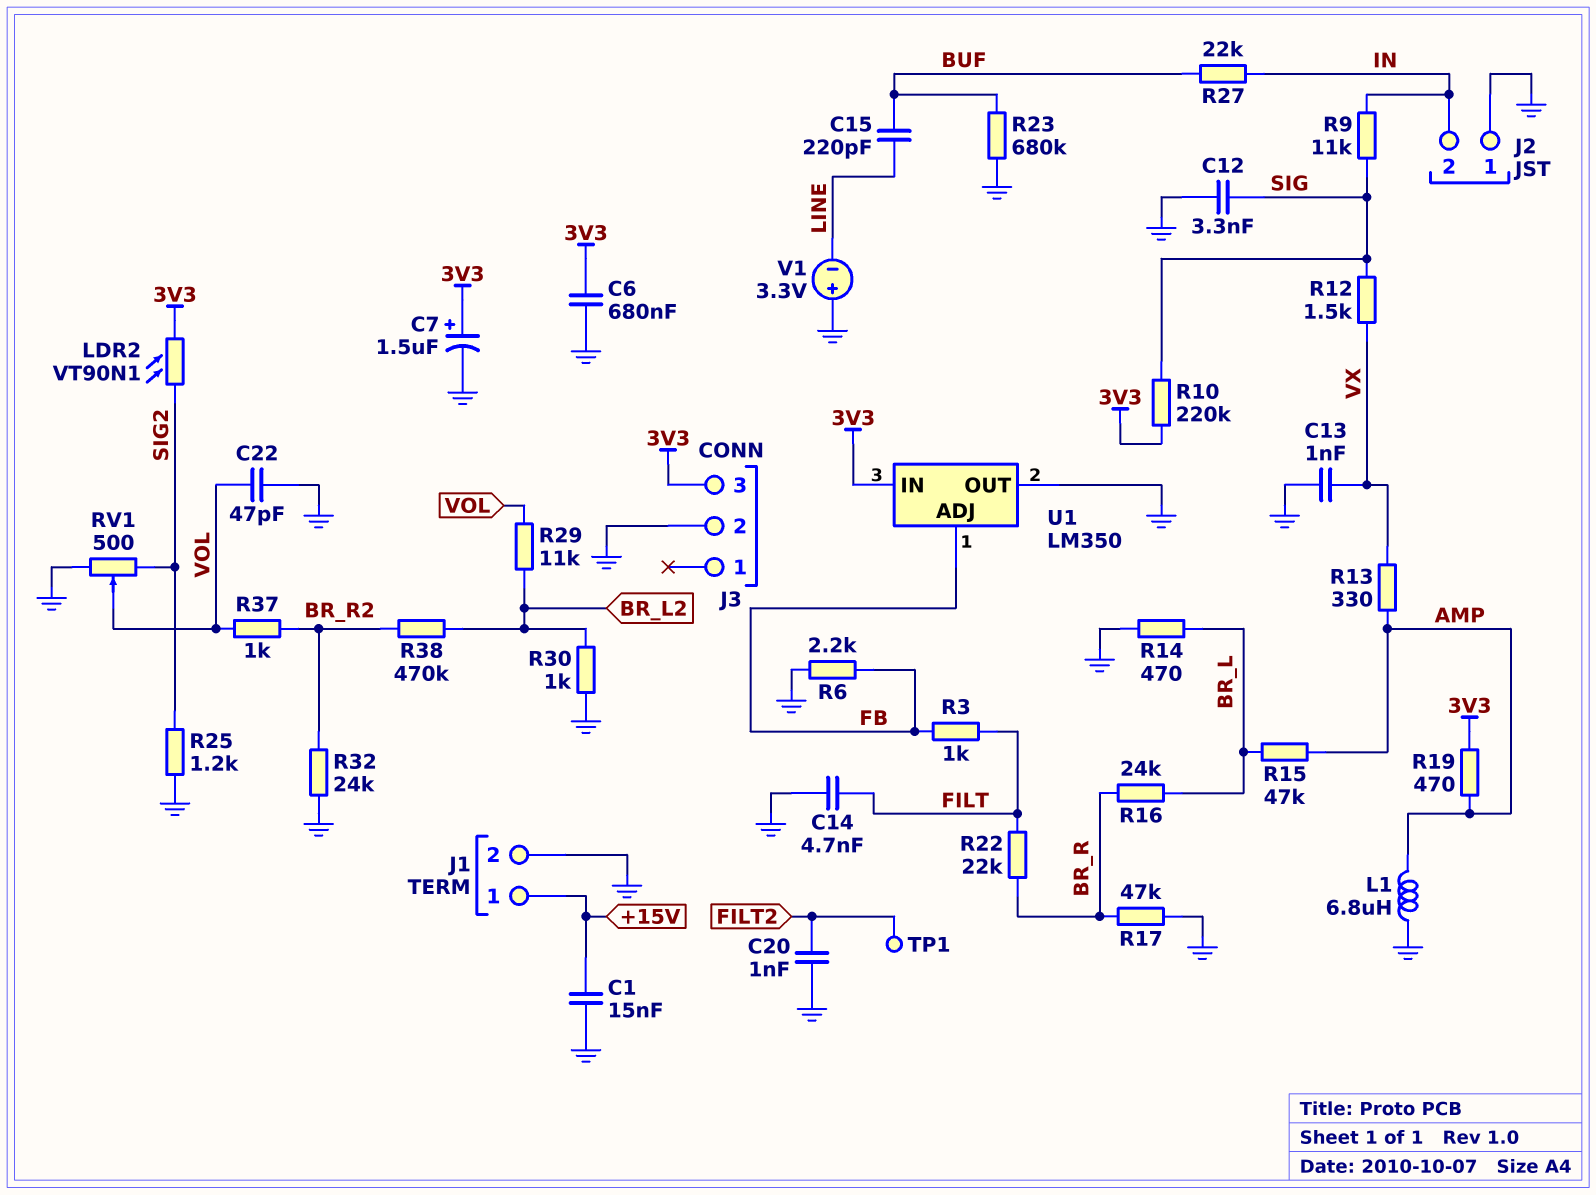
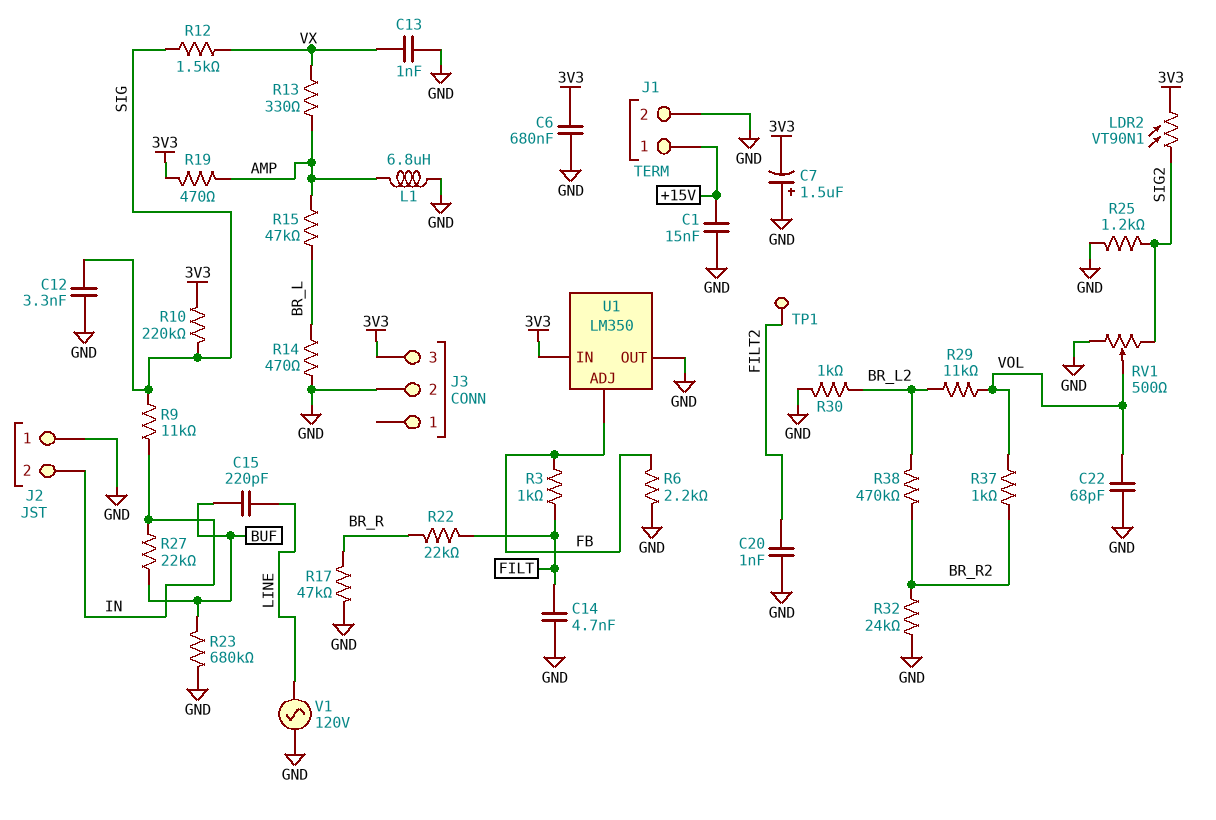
C7: 1.5uF (plus 3V3, minus GND) -> 1.5uF (plus GND, minus 3V3)
C22: 47pF (GND, VOL) -> 68pF (GND, VOL)
R16: 24k (BR_L, BR_R) -> none
V1: 3.3V (plus GND, minus LINE) -> AC 120V (GND, LINE)

